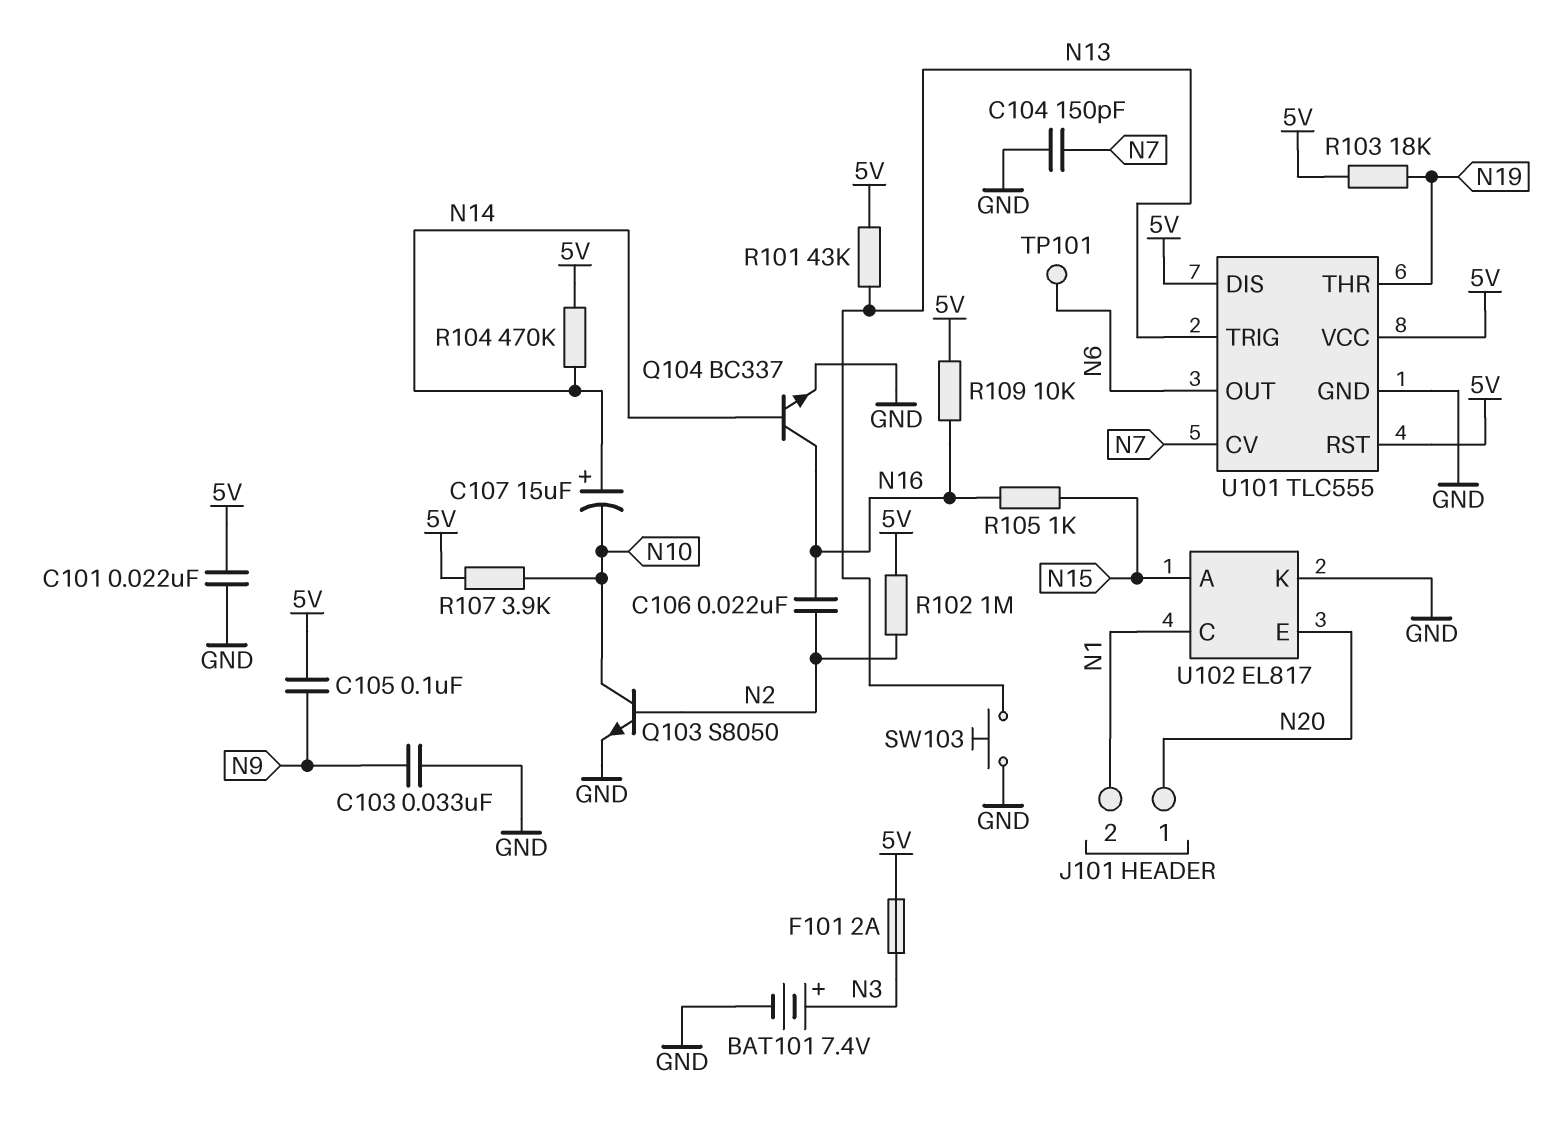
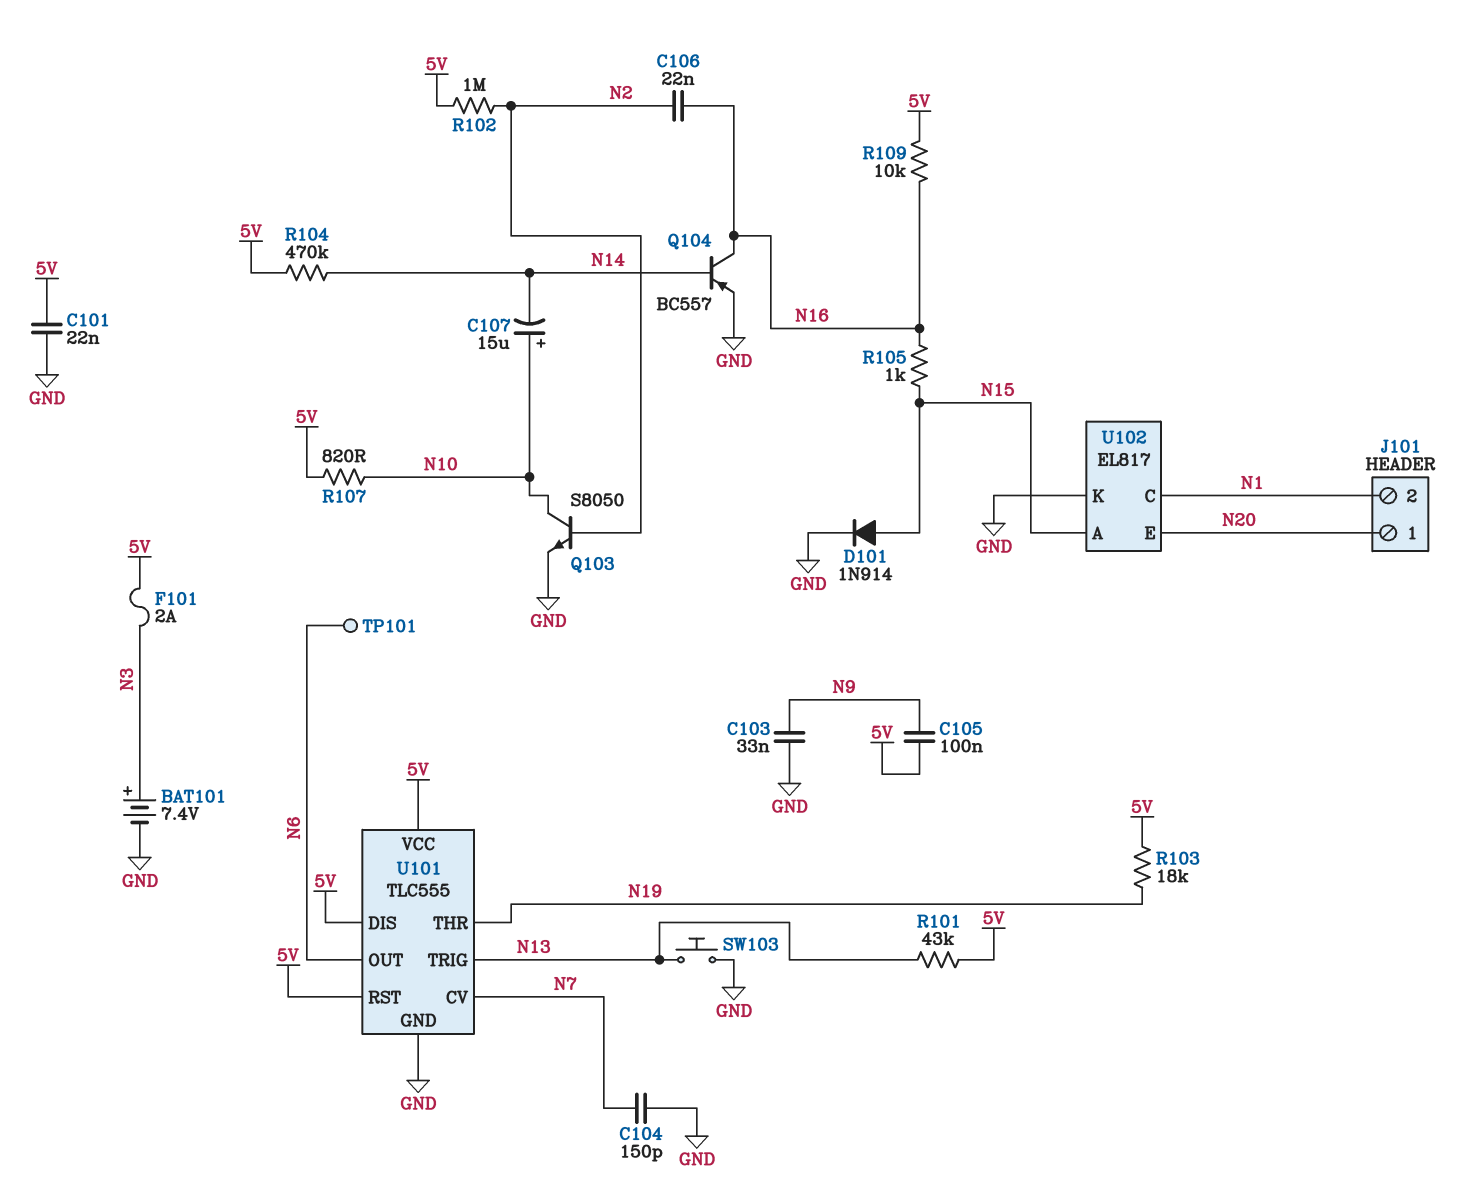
C107: 15uF (plus N14, minus N10) -> 15uF (plus N10, minus N14)
D101: none -> diode 1N914 (A N15, K GND)
Q104: NPN BC337 (B N14, C N16, E GND) -> PNP BC557 (B N14, C N16, E GND)
R107: 3.9k (5V, N10) -> 820 (5V, N10)

